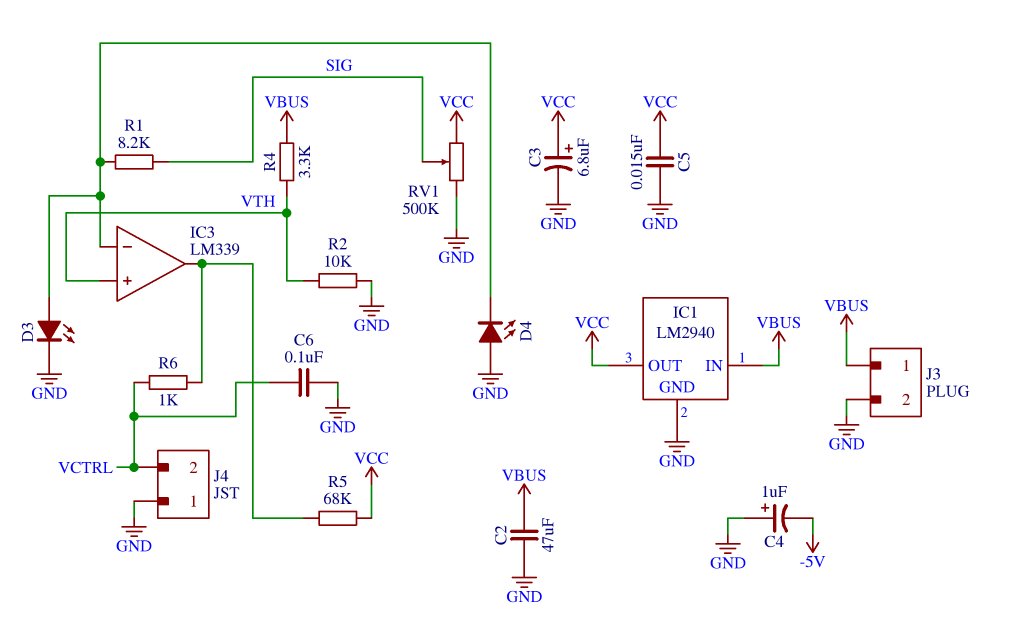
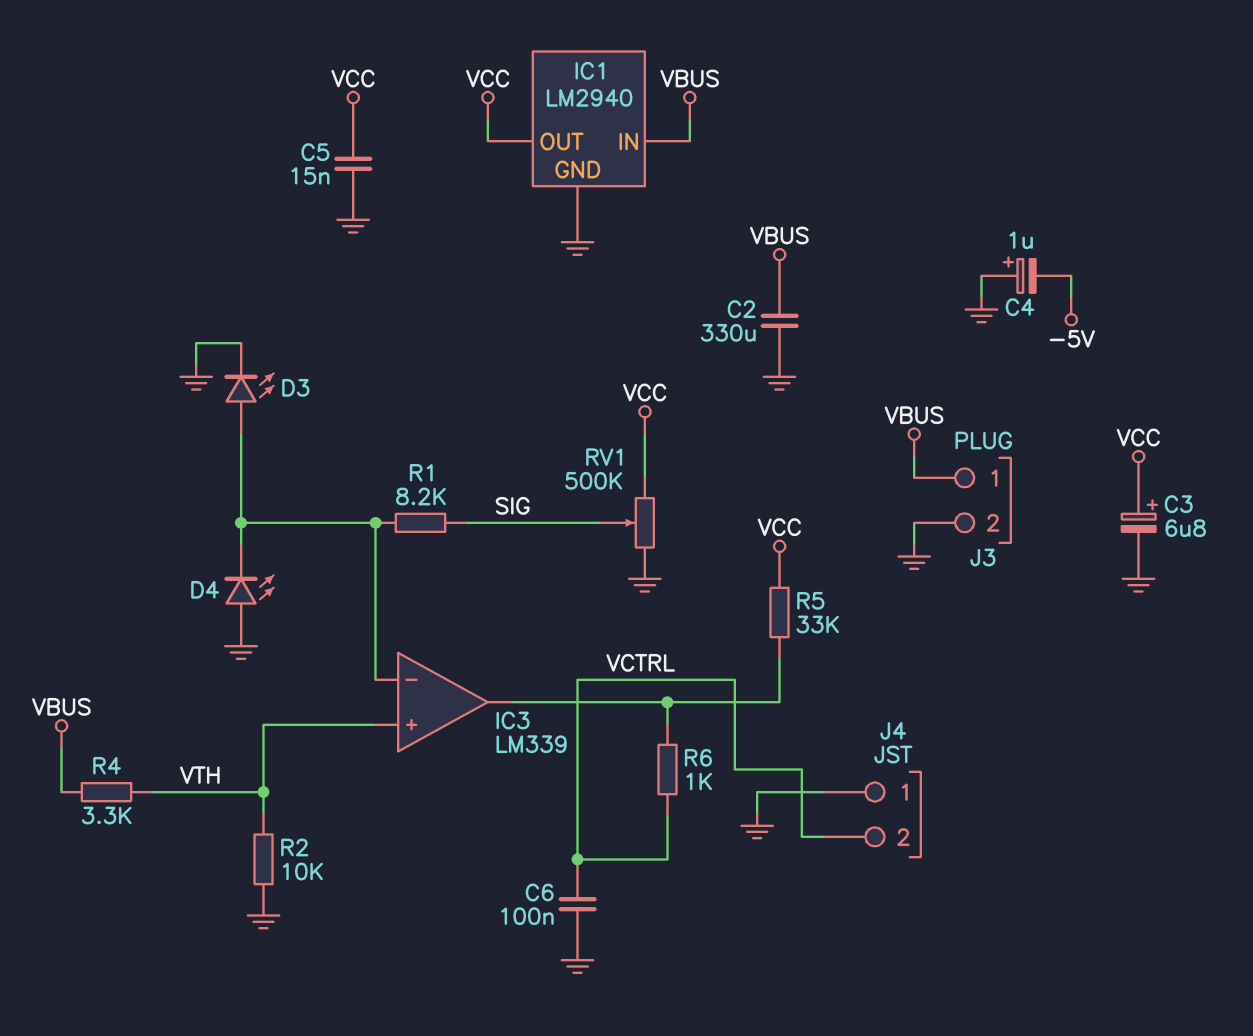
C2: 47uF (GND, VBUS) -> 330uF (GND, VBUS)
R5: 68k (IC3/out, VCC) -> 33k (IC3/out, VCC)

